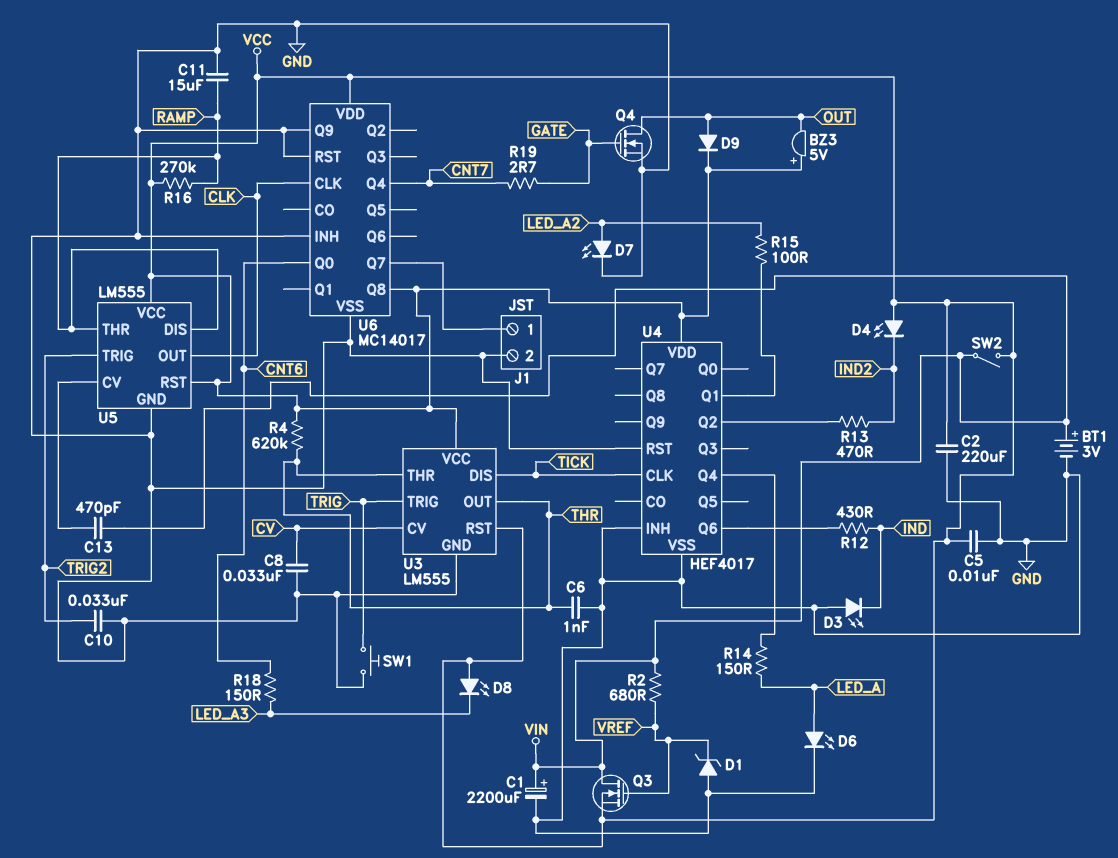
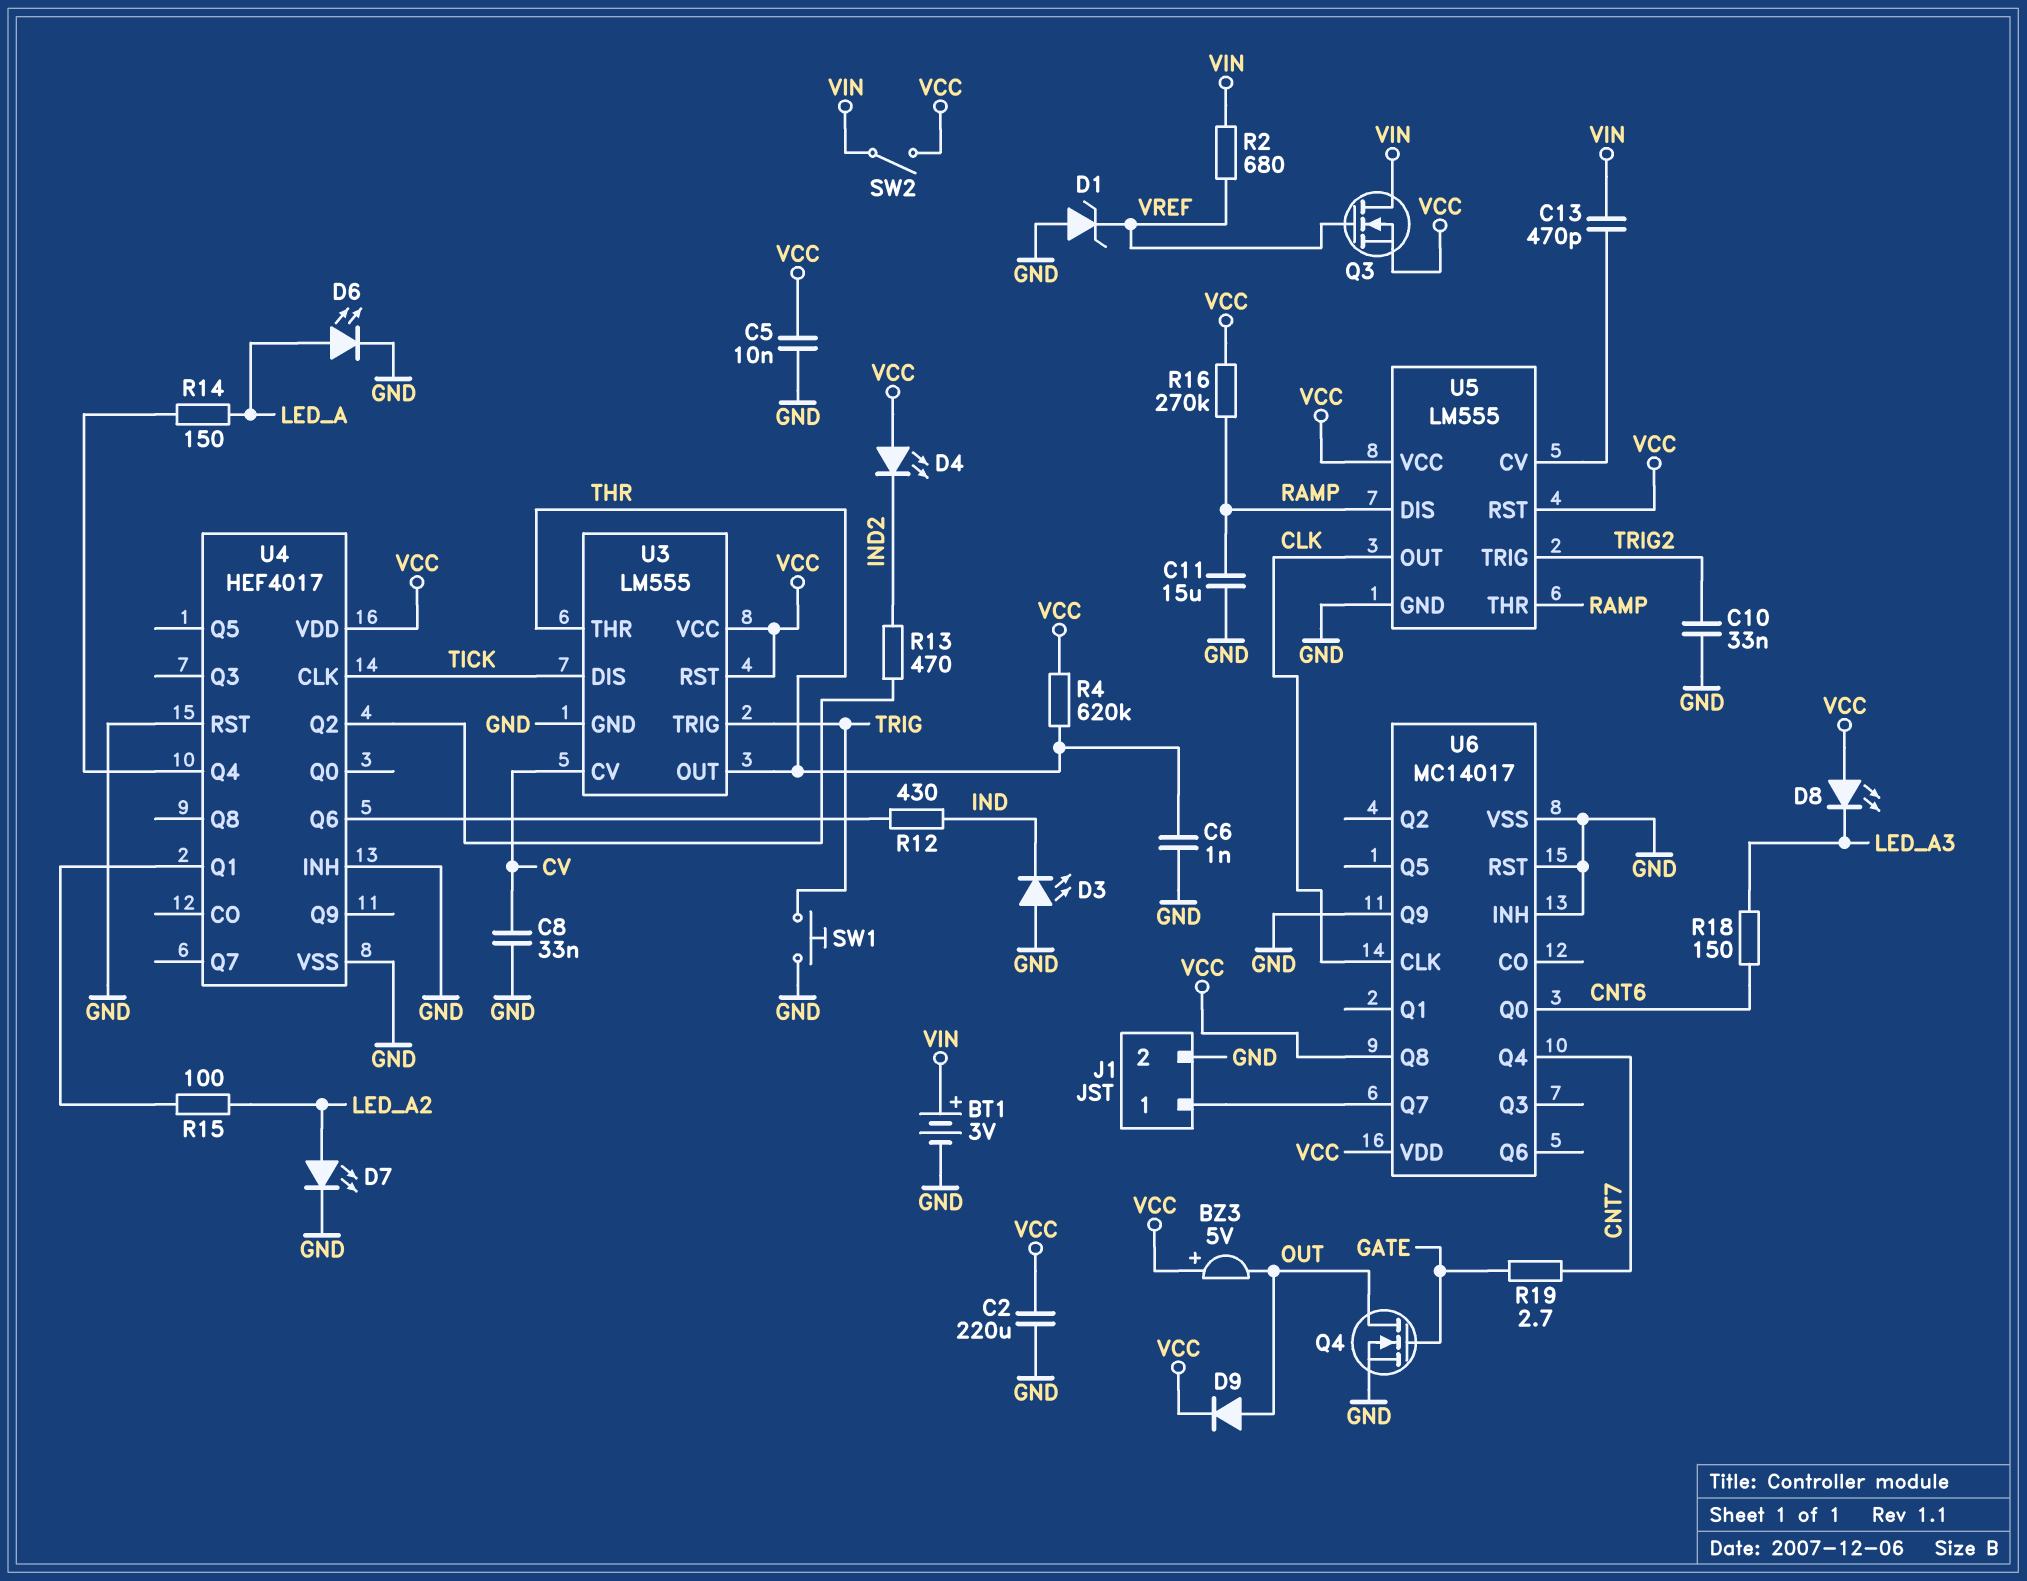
C1: 2200uF (plus VIN, minus GND) -> none

